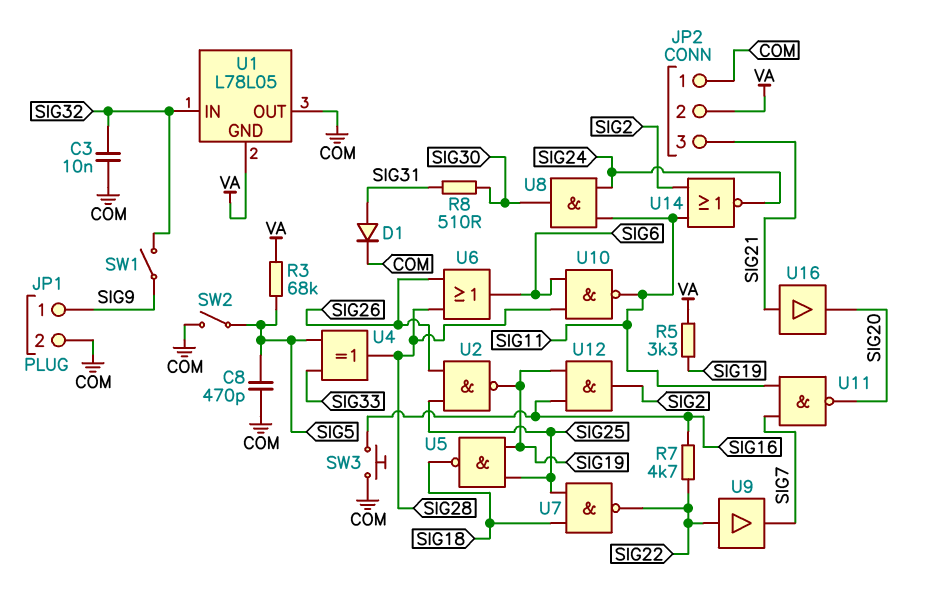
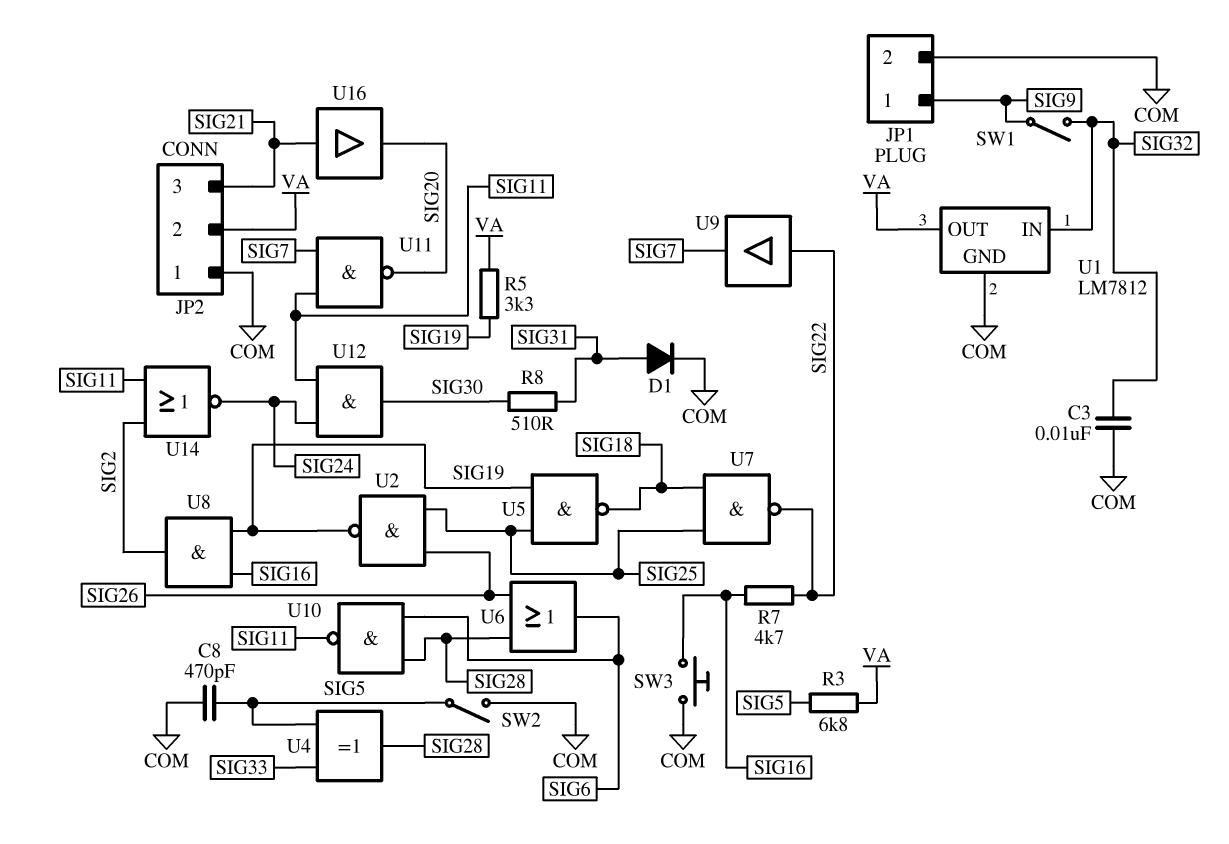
R3: 68k (SIG5, VA) -> 6.8k (SIG5, VA)
U1: L78L05 -> LM7812
U1 pin GND: VA -> COM
U1 pin OUT: COM -> VA
U8: AND (in SIG11, in SIG24, out SIG30) -> AND (in SIG16, in SIG19, out SIG2)
U12: AND (in SIG16, in SIG19, out SIG2) -> AND (in SIG11, in SIG24, out SIG30)

